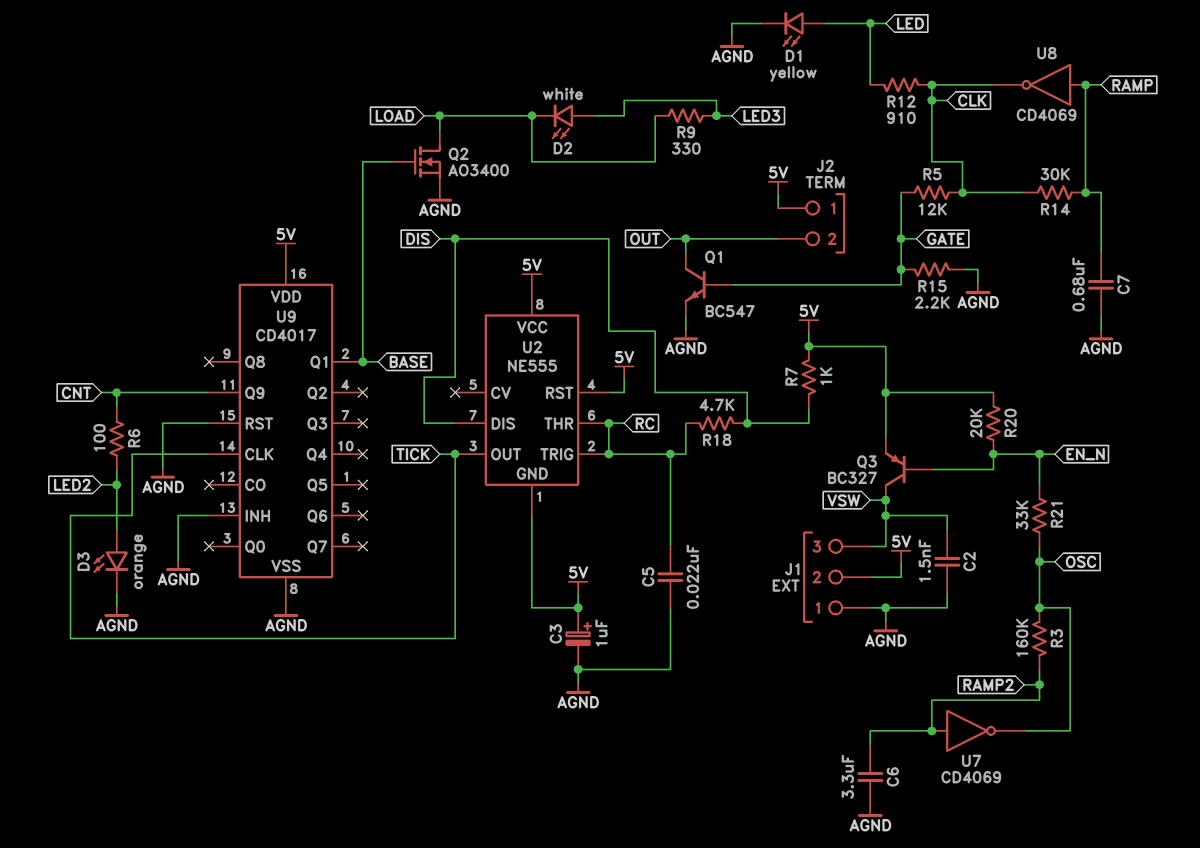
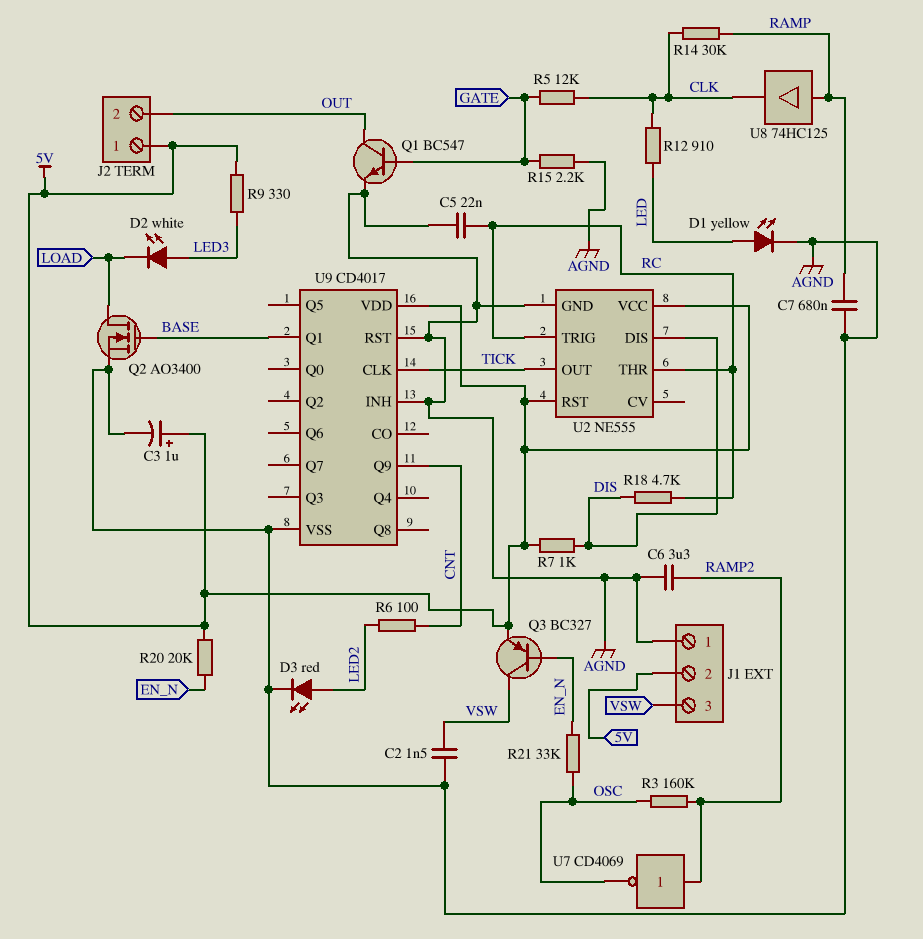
D3: LED orange (A LED2, K AGND) -> LED red (A LED2, K AGND)
R9: 330 (LED3, LOAD) -> 330 (5V, LED3)
U2 pin GND: 5V -> AGND
U8: NOT CD4069 (in RAMP, out CLK) -> buffer 74HC125 (in RAMP, out CLK)

